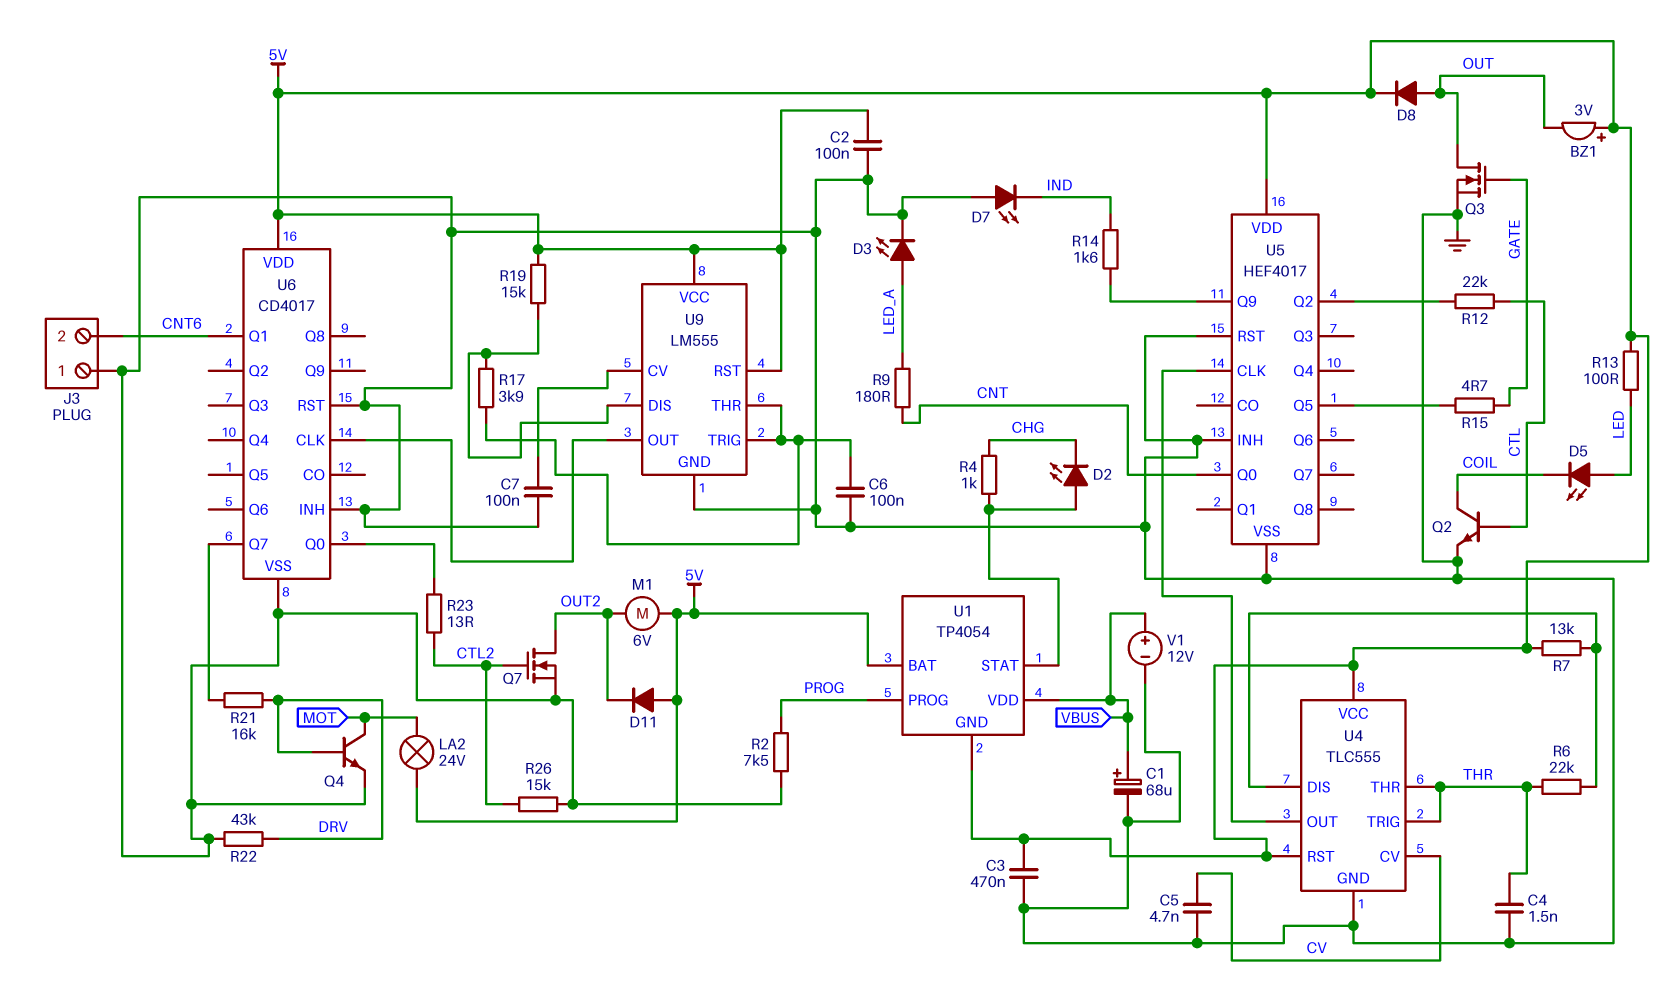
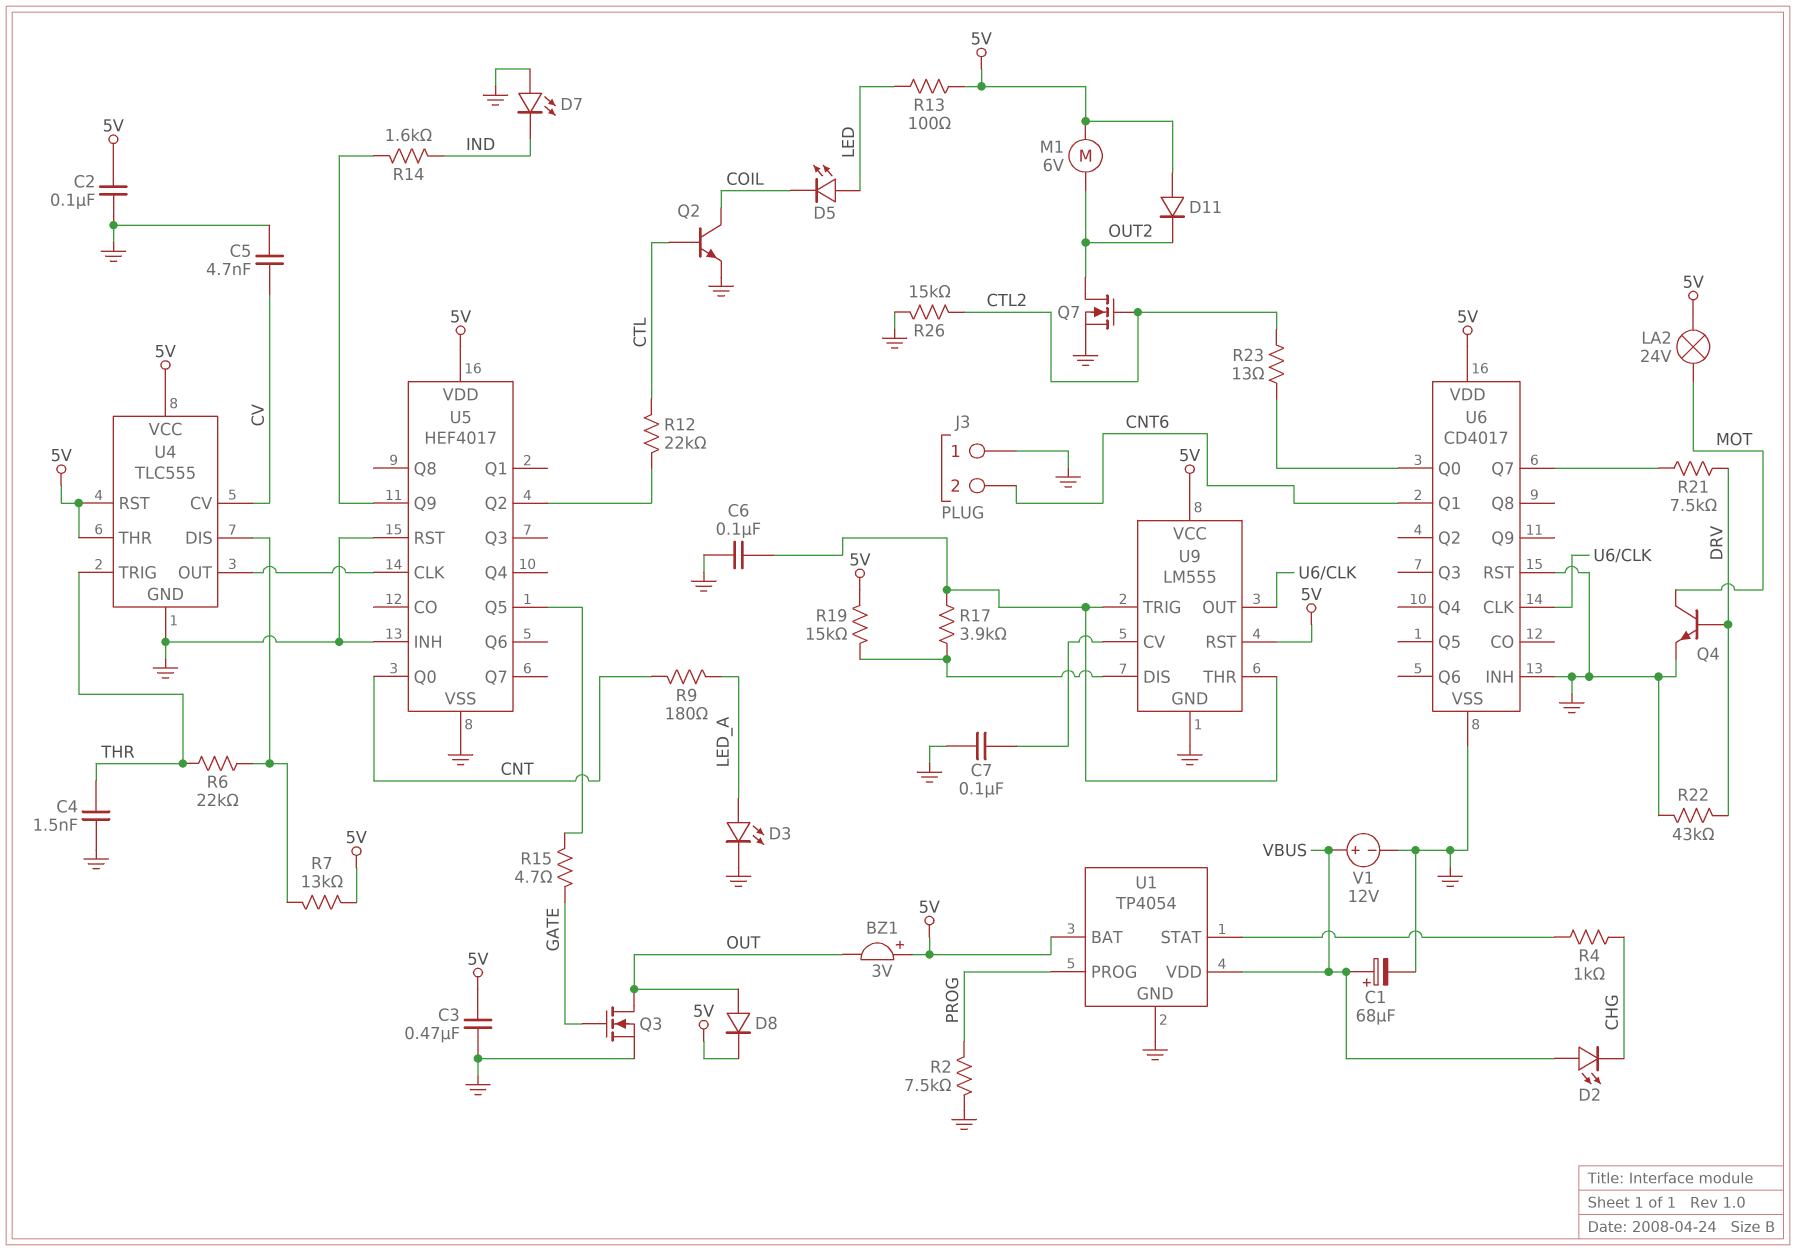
D2: LED (A U1/STAT, K CHG) -> LED (A VBUS, K CHG)
R21: 16k (DRV, U6/Q7) -> 7.5k (DRV, U6/Q7)
U1 pin GND: 5V -> GND
U4 pin THR: THR -> 5V

